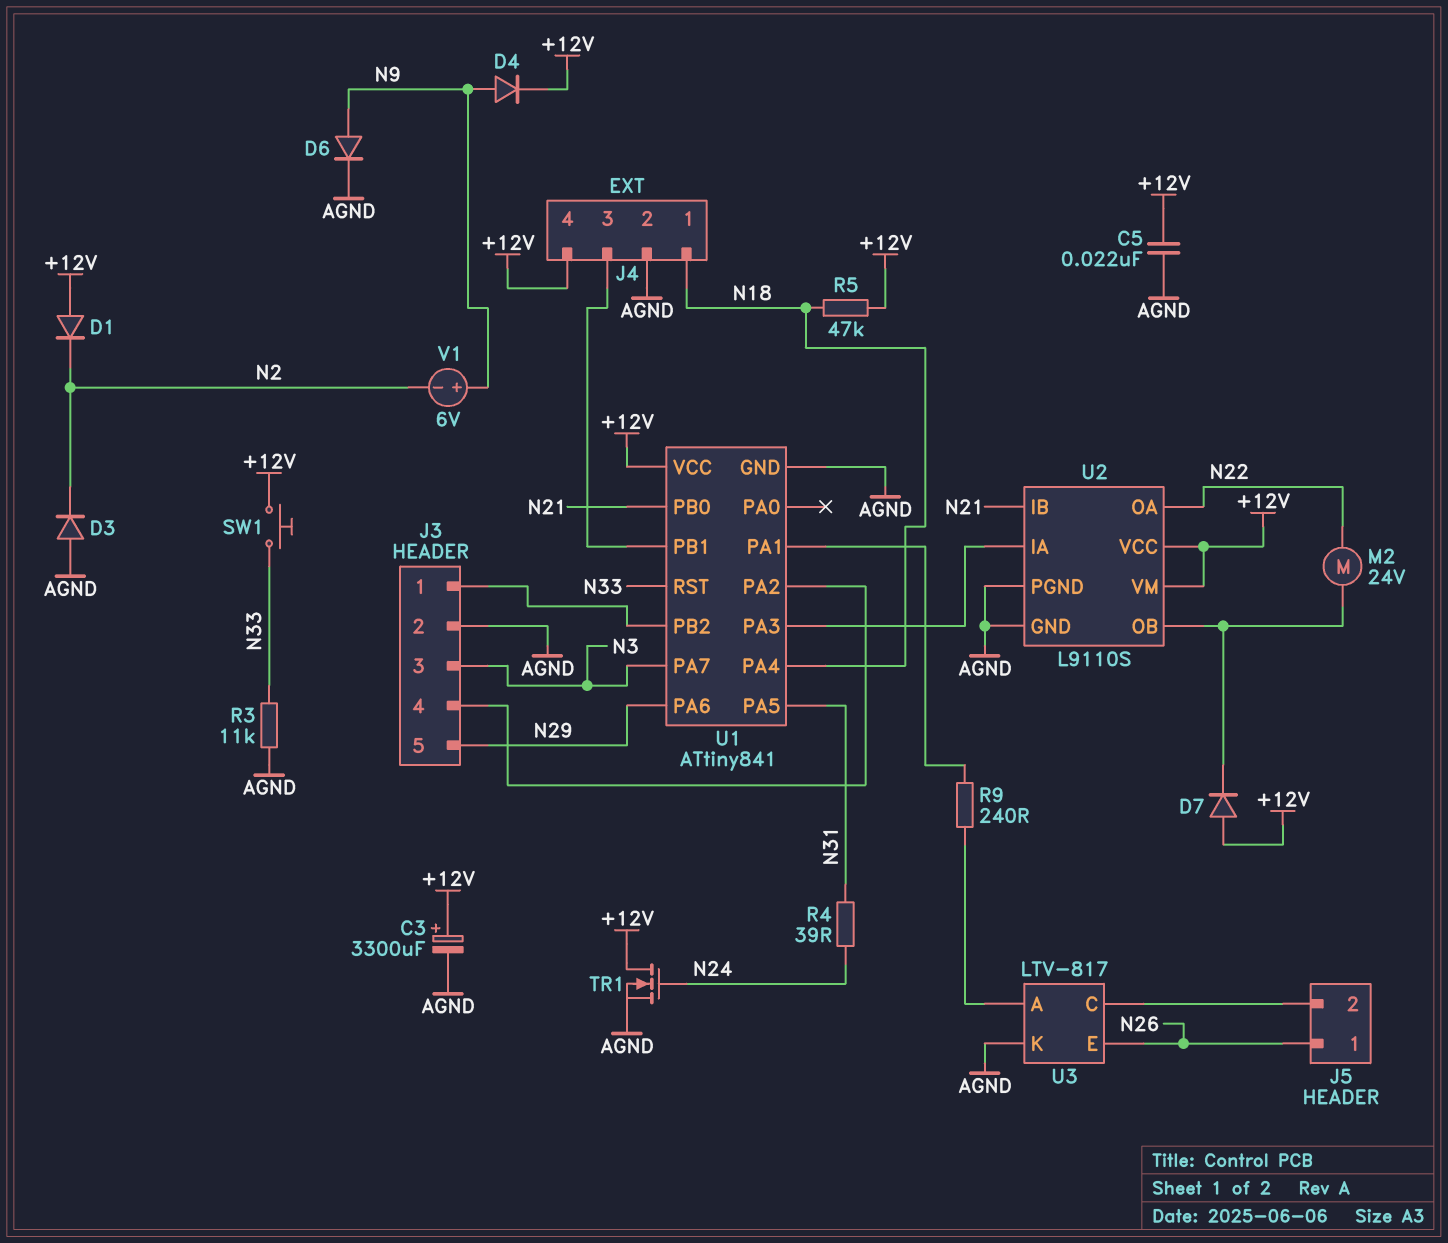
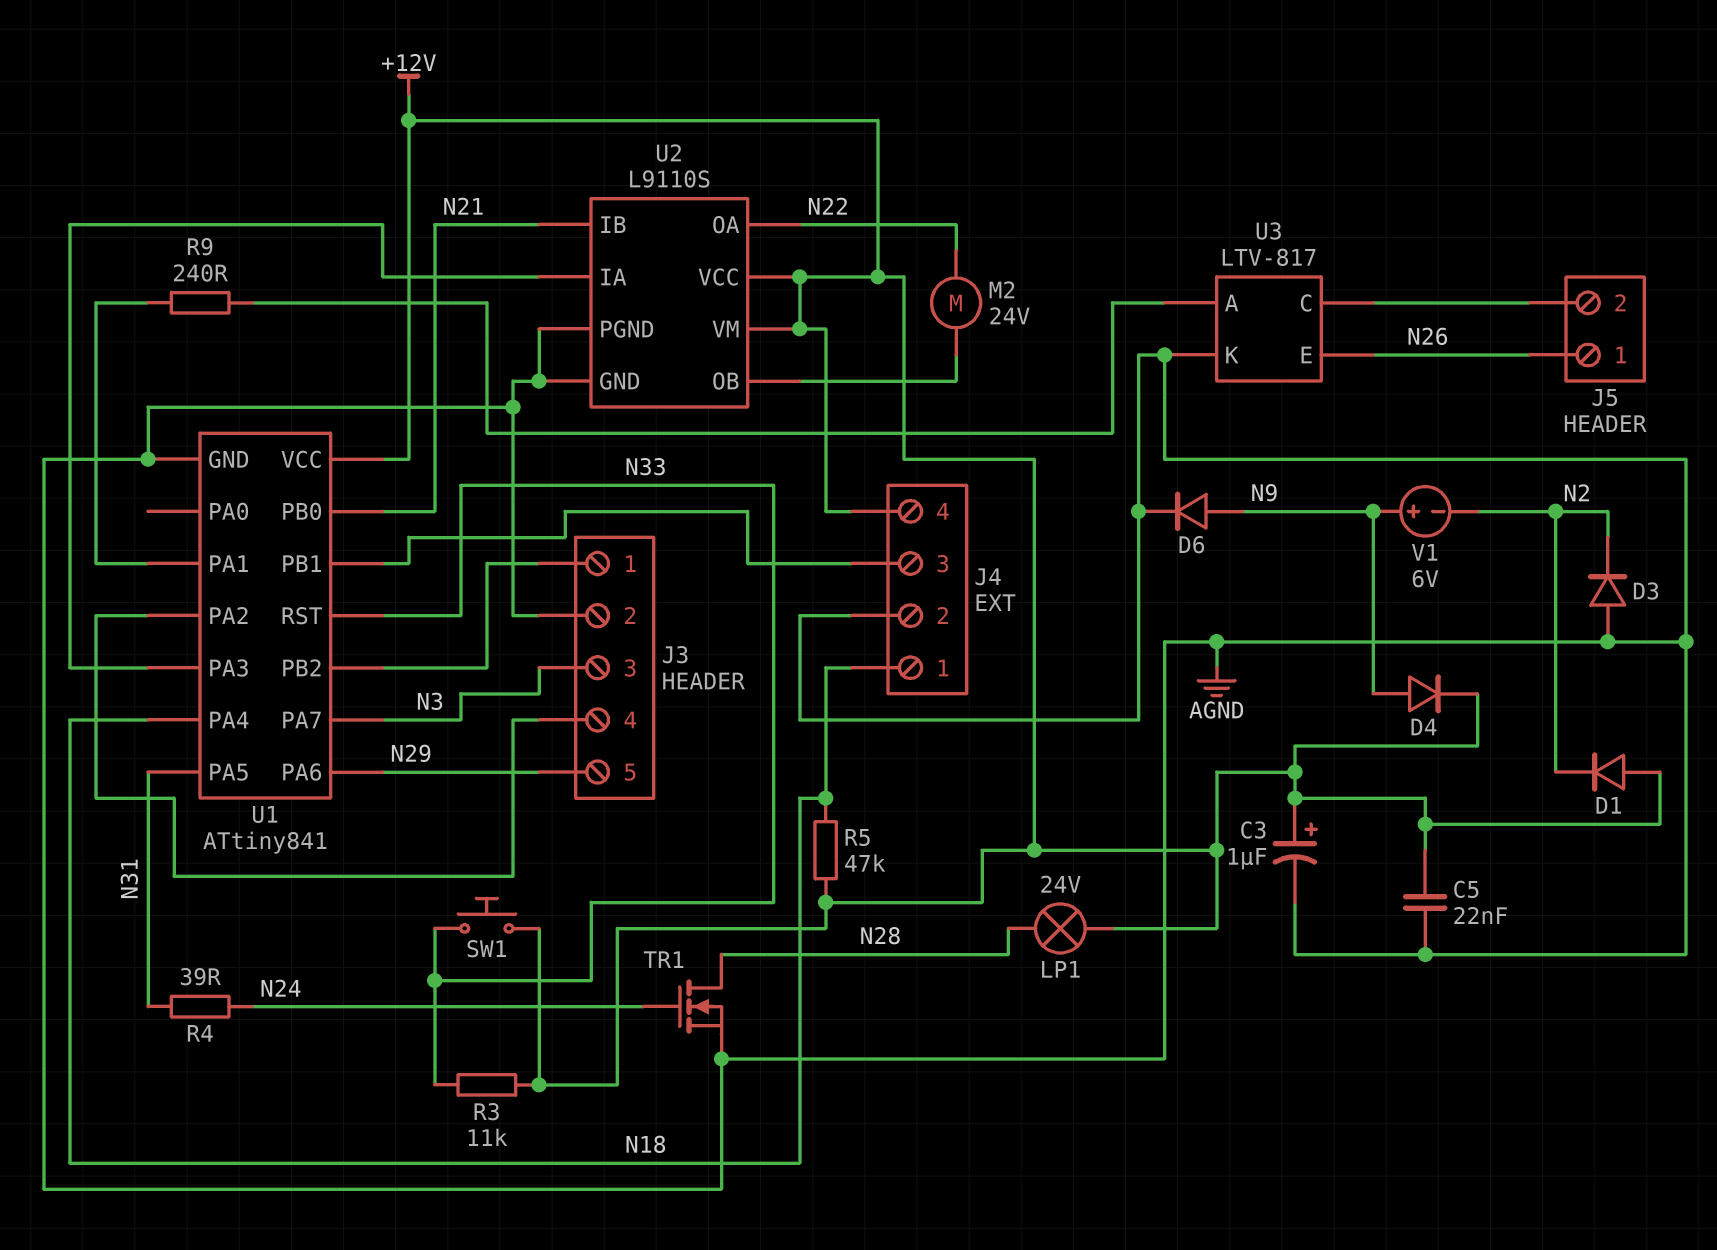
C3: 3300uF (plus +12V, minus AGND) -> 1uF (plus +12V, minus AGND)
D7: diode (A +12V, K U2/OB) -> none
LP1: none -> lamp 24V (+12V, N28)
R3: 11k (AGND, N33) -> 11k (+12V, N33)
TR1: NMOS (G N24, D +12V, S AGND) -> NMOS (G N24, D N28, S AGND)

